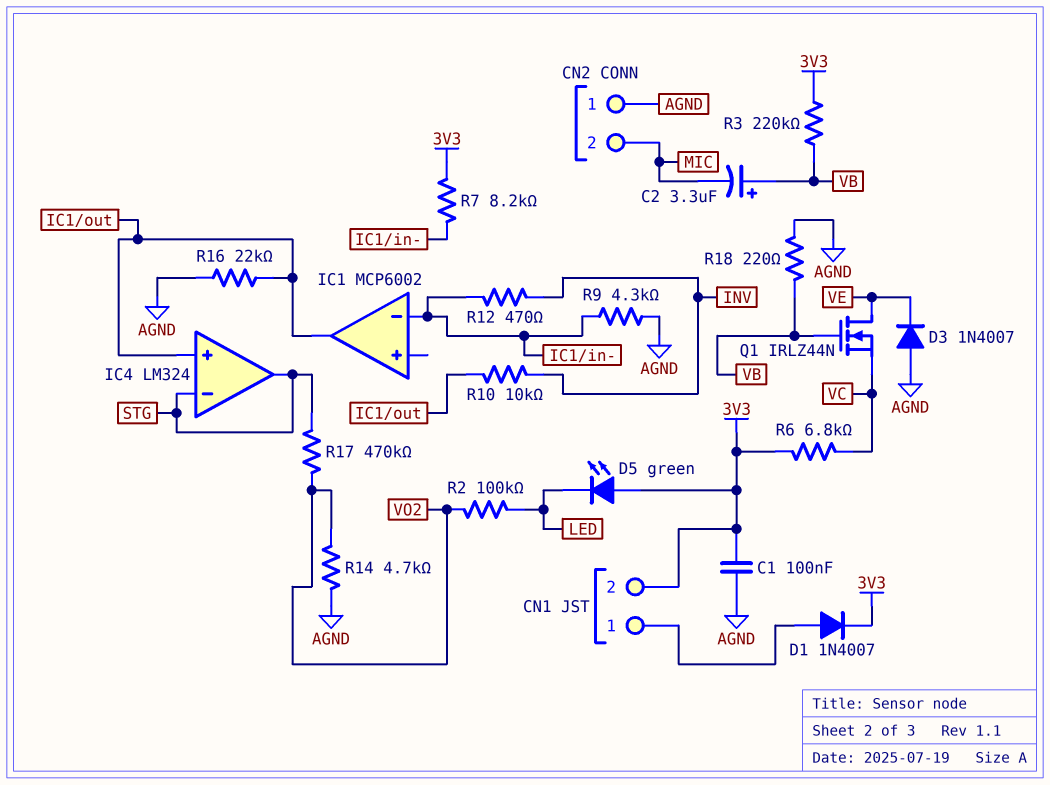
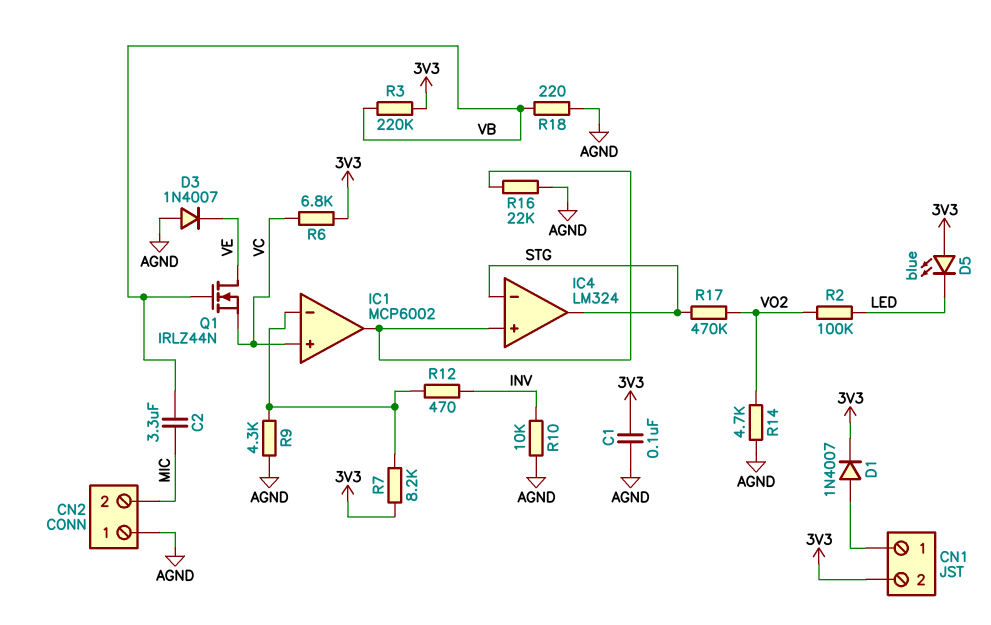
C2: 3.3uF (plus VB, minus MIC) -> 3.3uF (MIC, VB)
D5: LED green (A 3V3, K LED) -> LED blue (A 3V3, K LED)
IC1 pin in+: none -> VC
R10: 10k (IC1/out, INV) -> 10k (AGND, INV)

